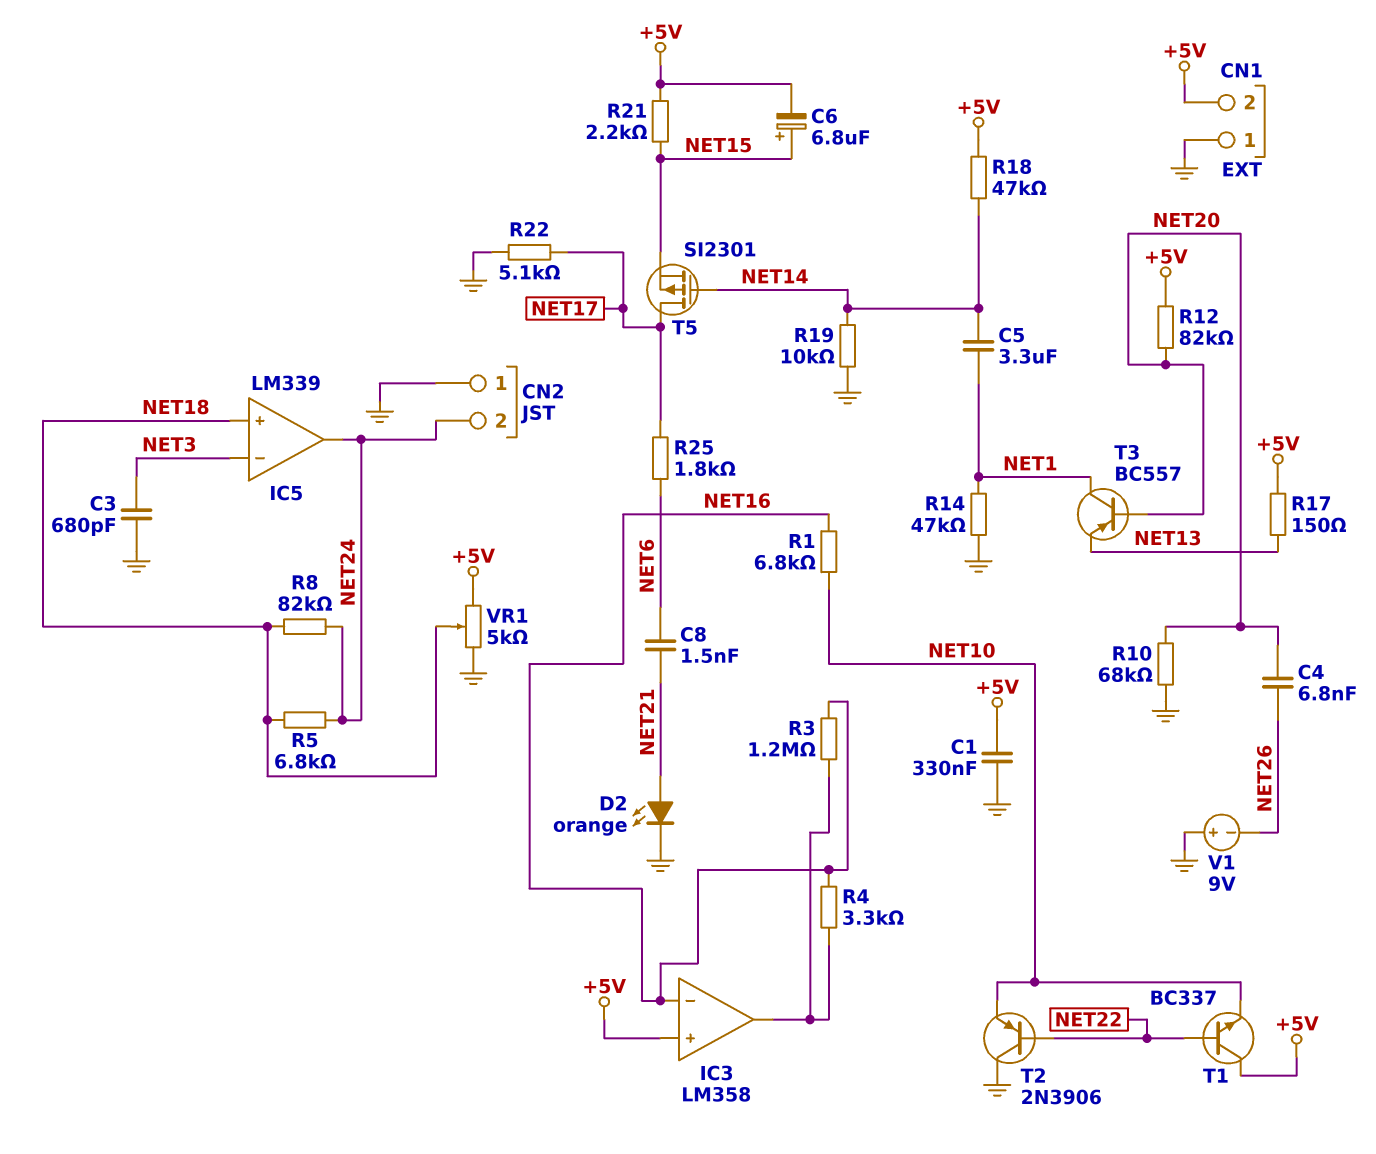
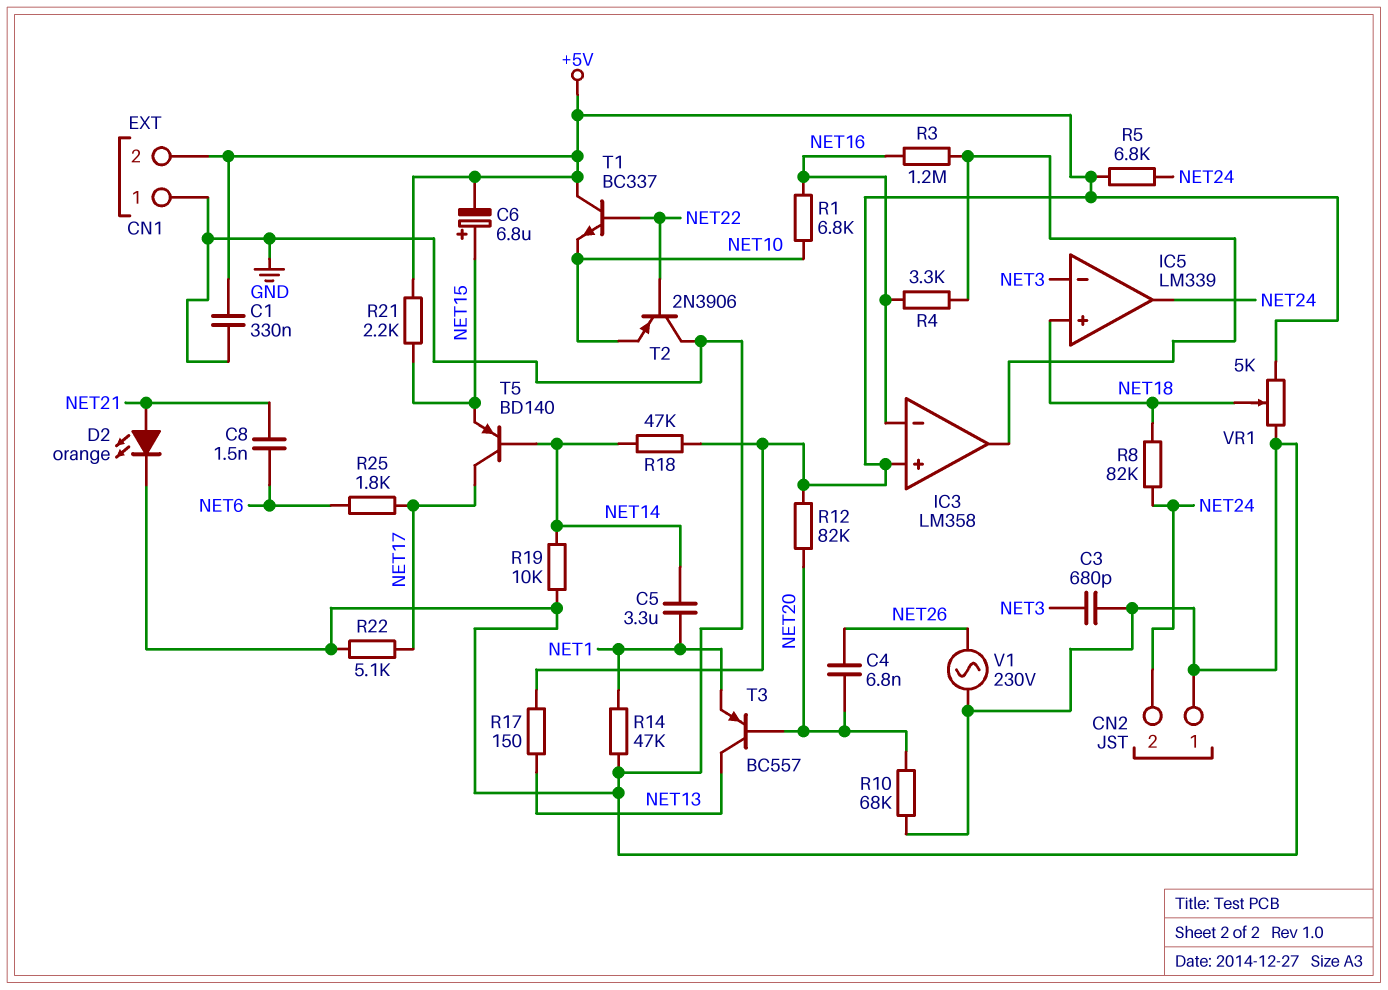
R5: 6.8k (NET18, NET24) -> 6.8k (+5V, NET24)
T3: PNP BC557 (B NET20, C NET1, E NET13) -> PNP BC557 (B NET20, C NET13, E NET1)
T5: PMOS SI2301 (G NET14, D NET17, S NET15) -> PNP BD140 (B NET14, C NET17, E NET15)
V1: 9V (plus GND, minus NET26) -> AC 230V (GND, NET26)

